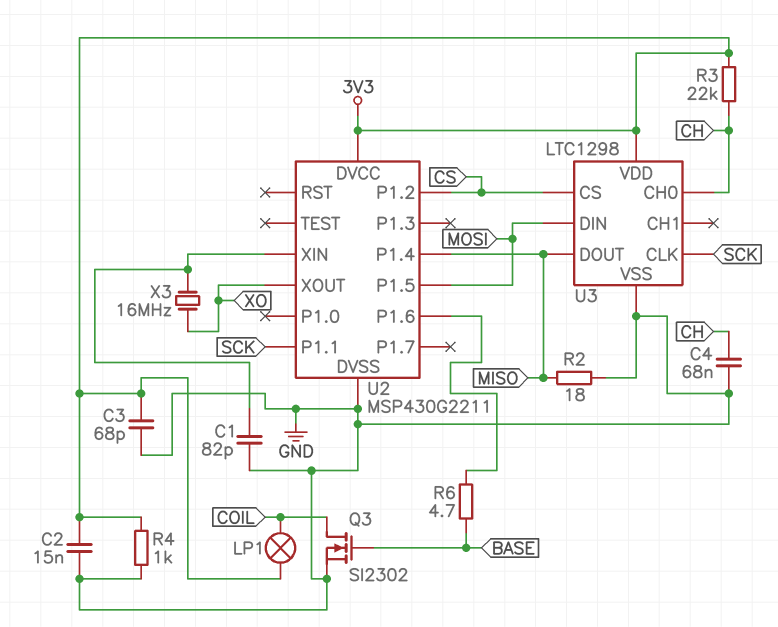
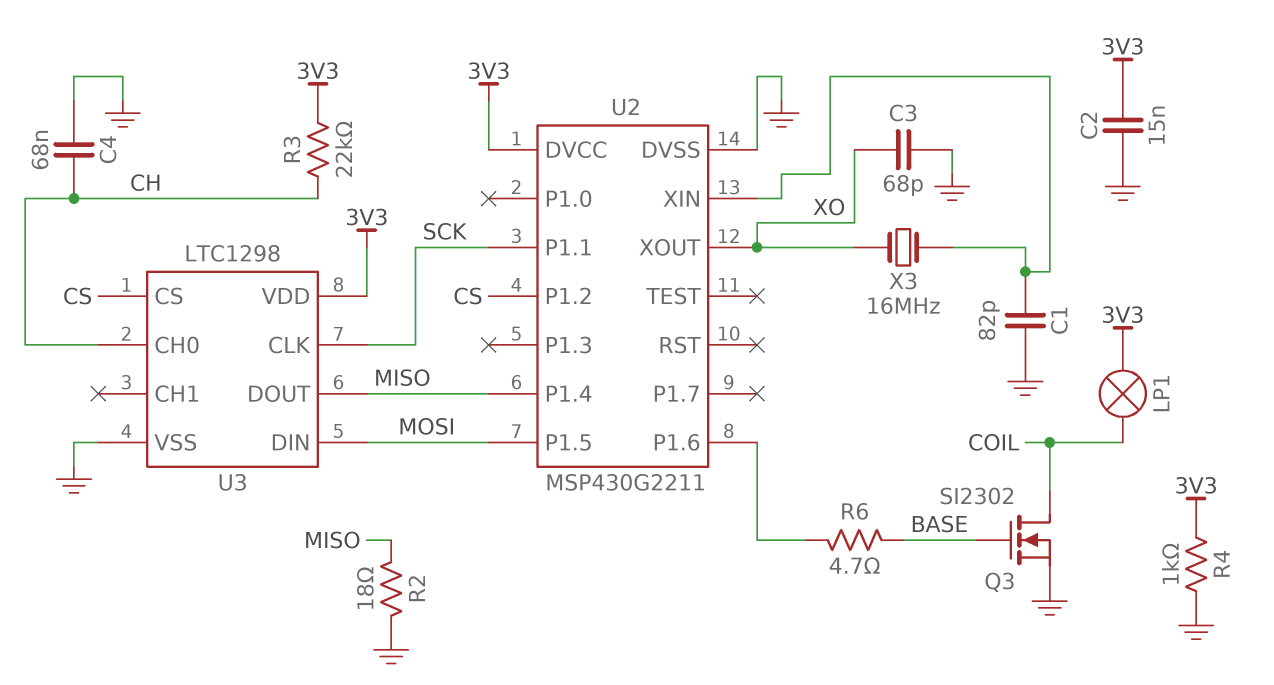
C3: 68pF (3V3, GND) -> 68pF (GND, XO)

